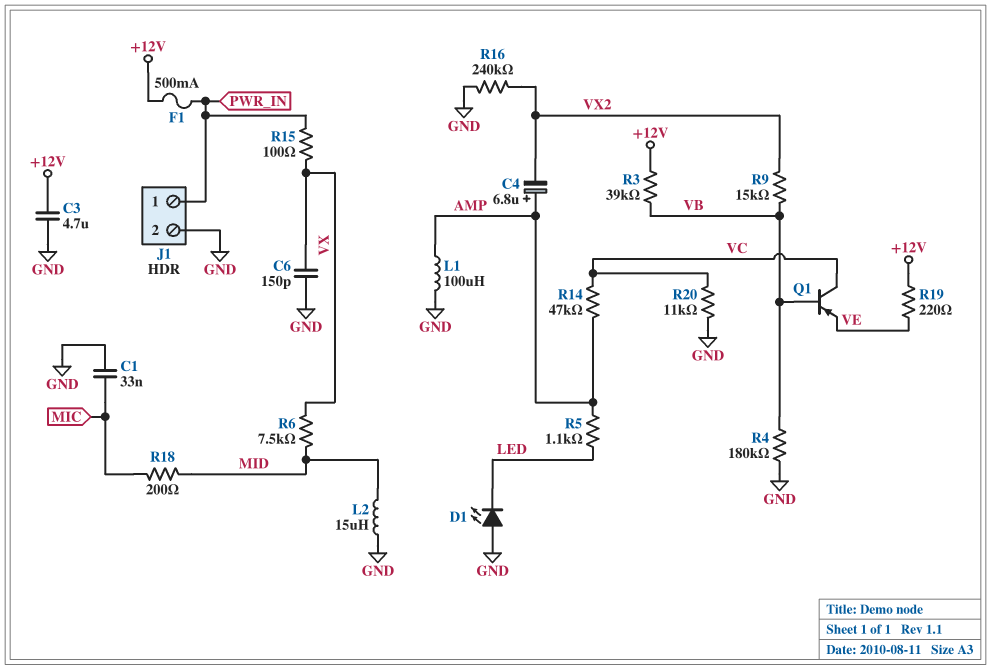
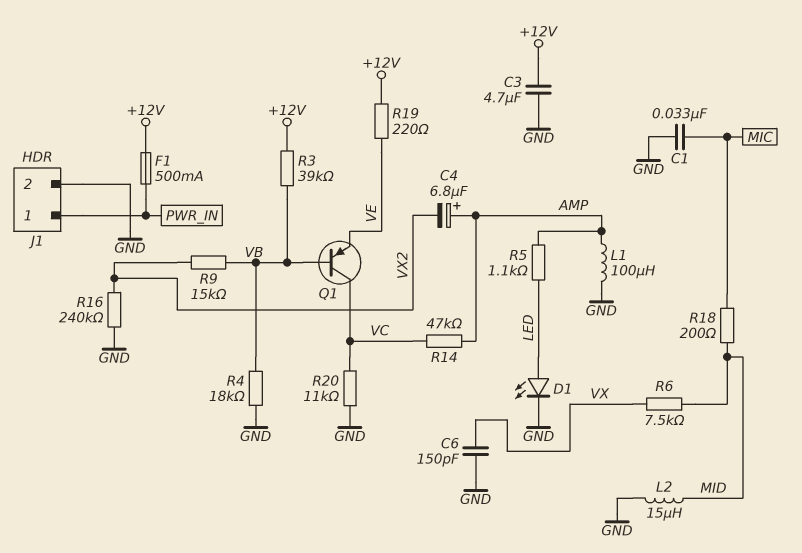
D1: LED (A GND, K LED) -> LED (A LED, K GND)
R4: 180k (GND, VB) -> 18k (GND, VB)
R15: 100 (PWR_IN, VX) -> none

